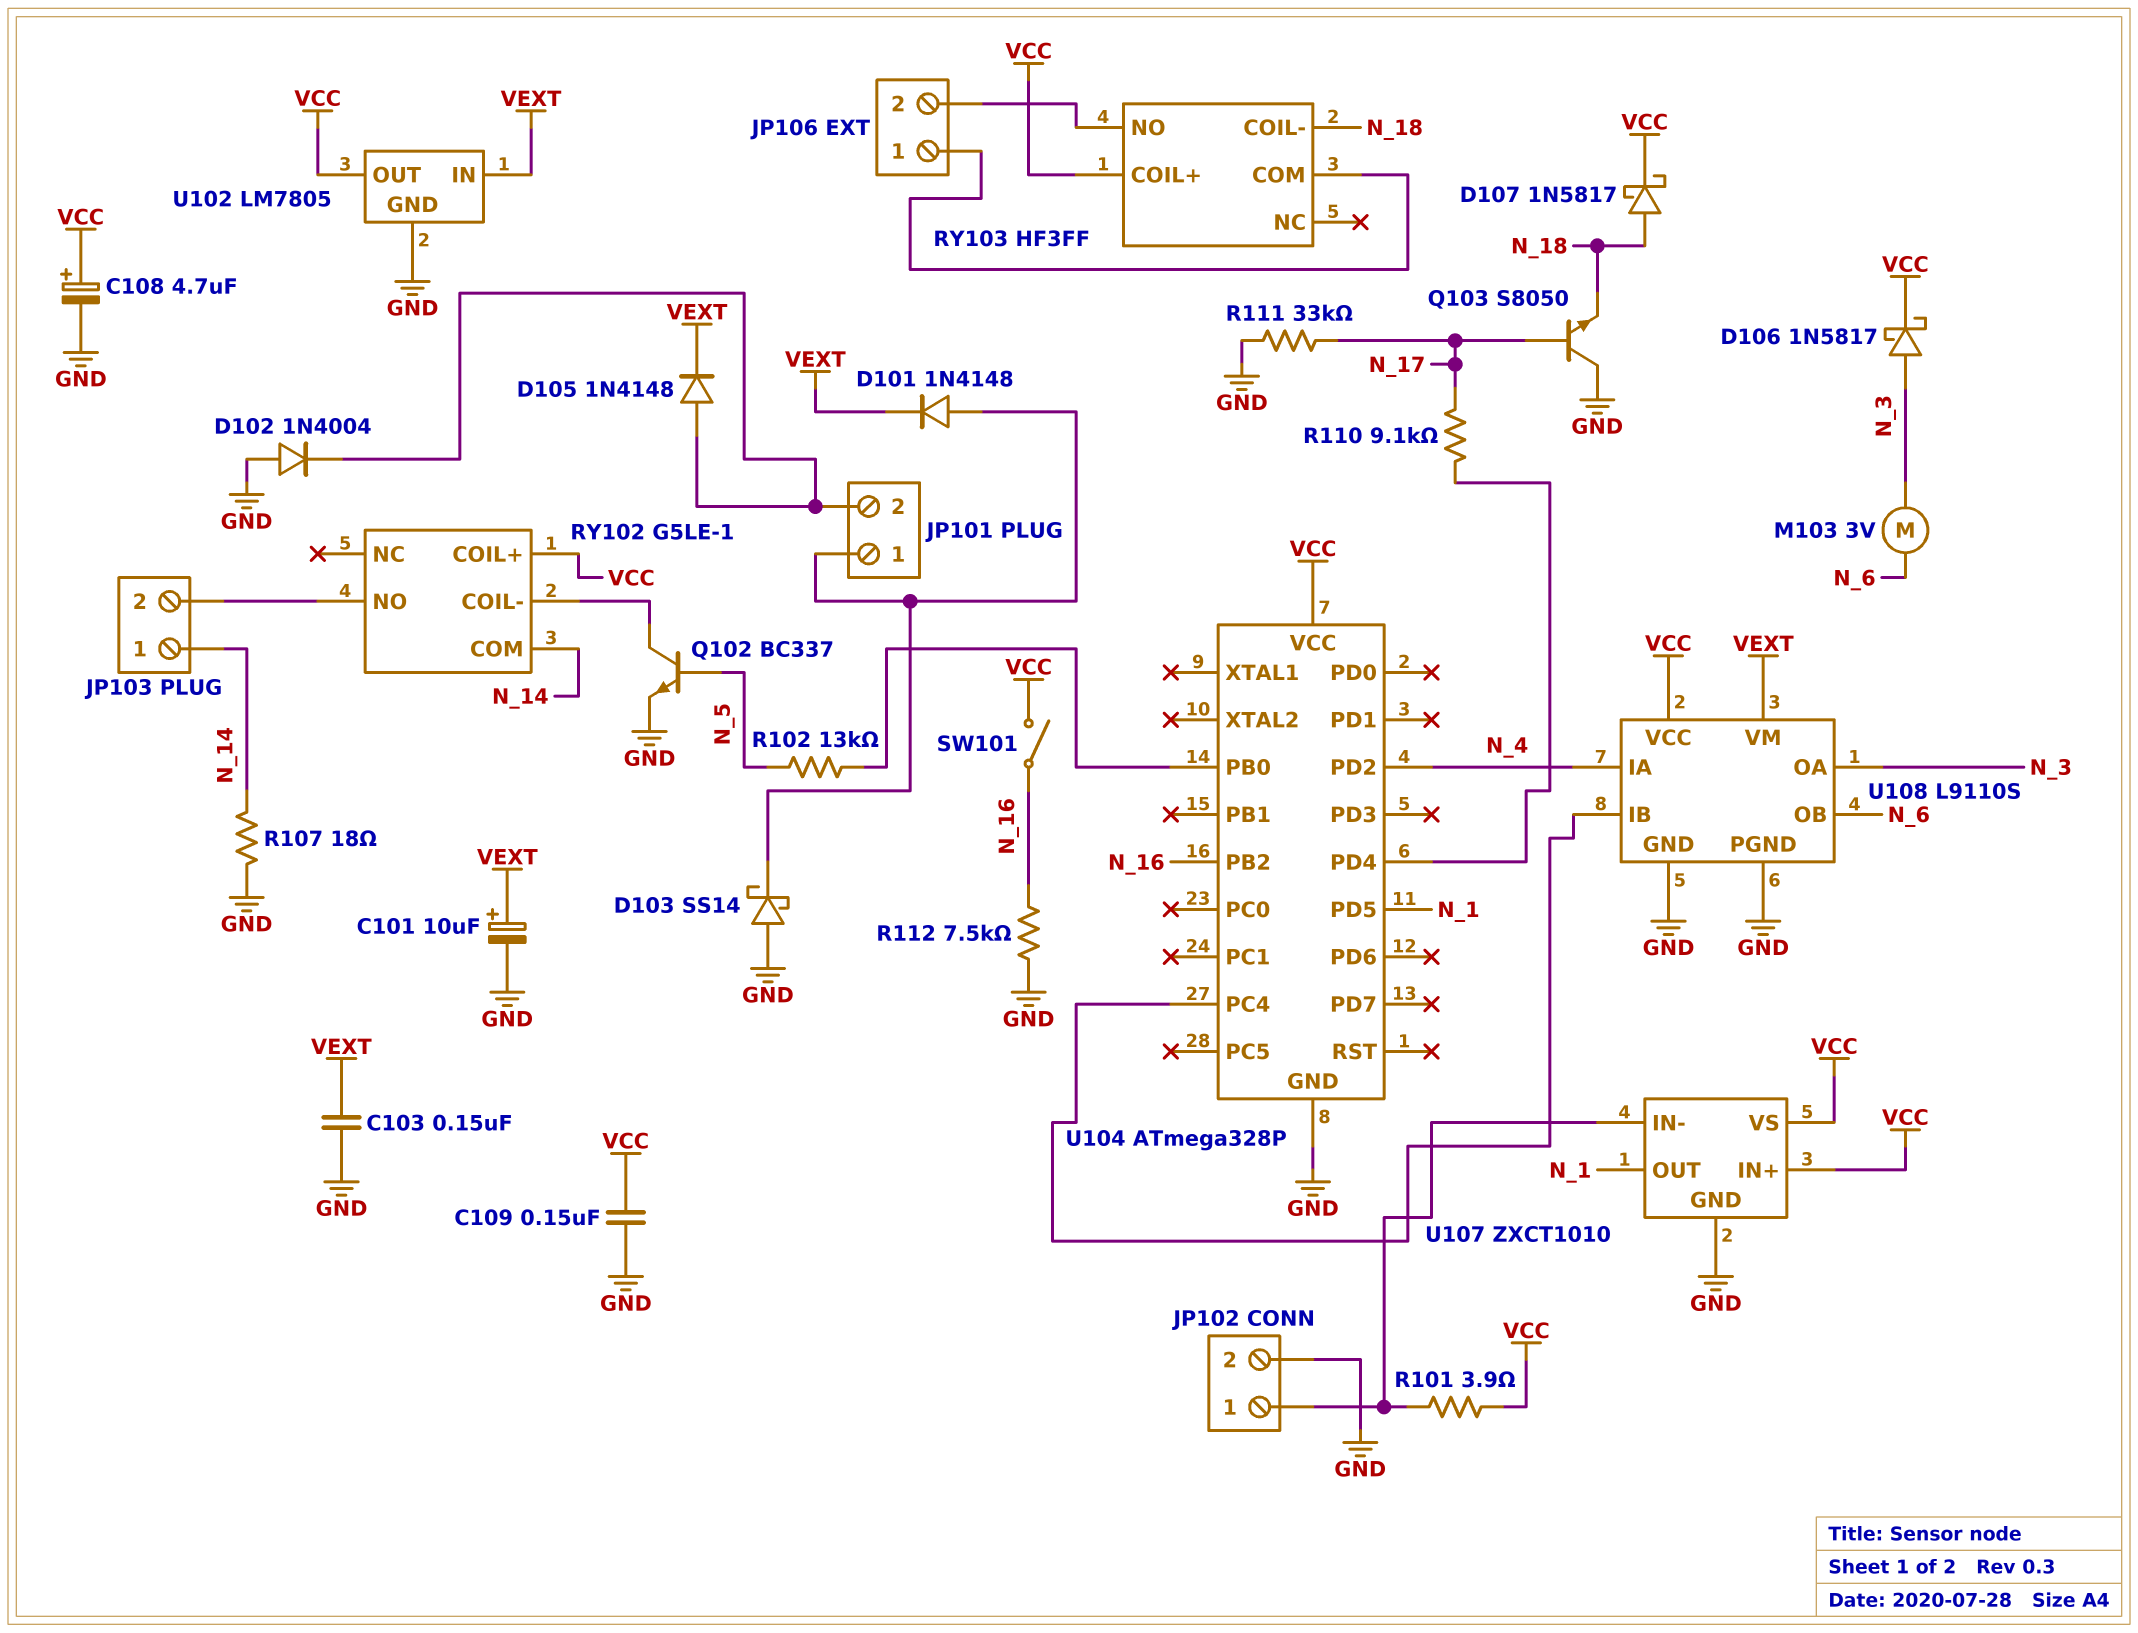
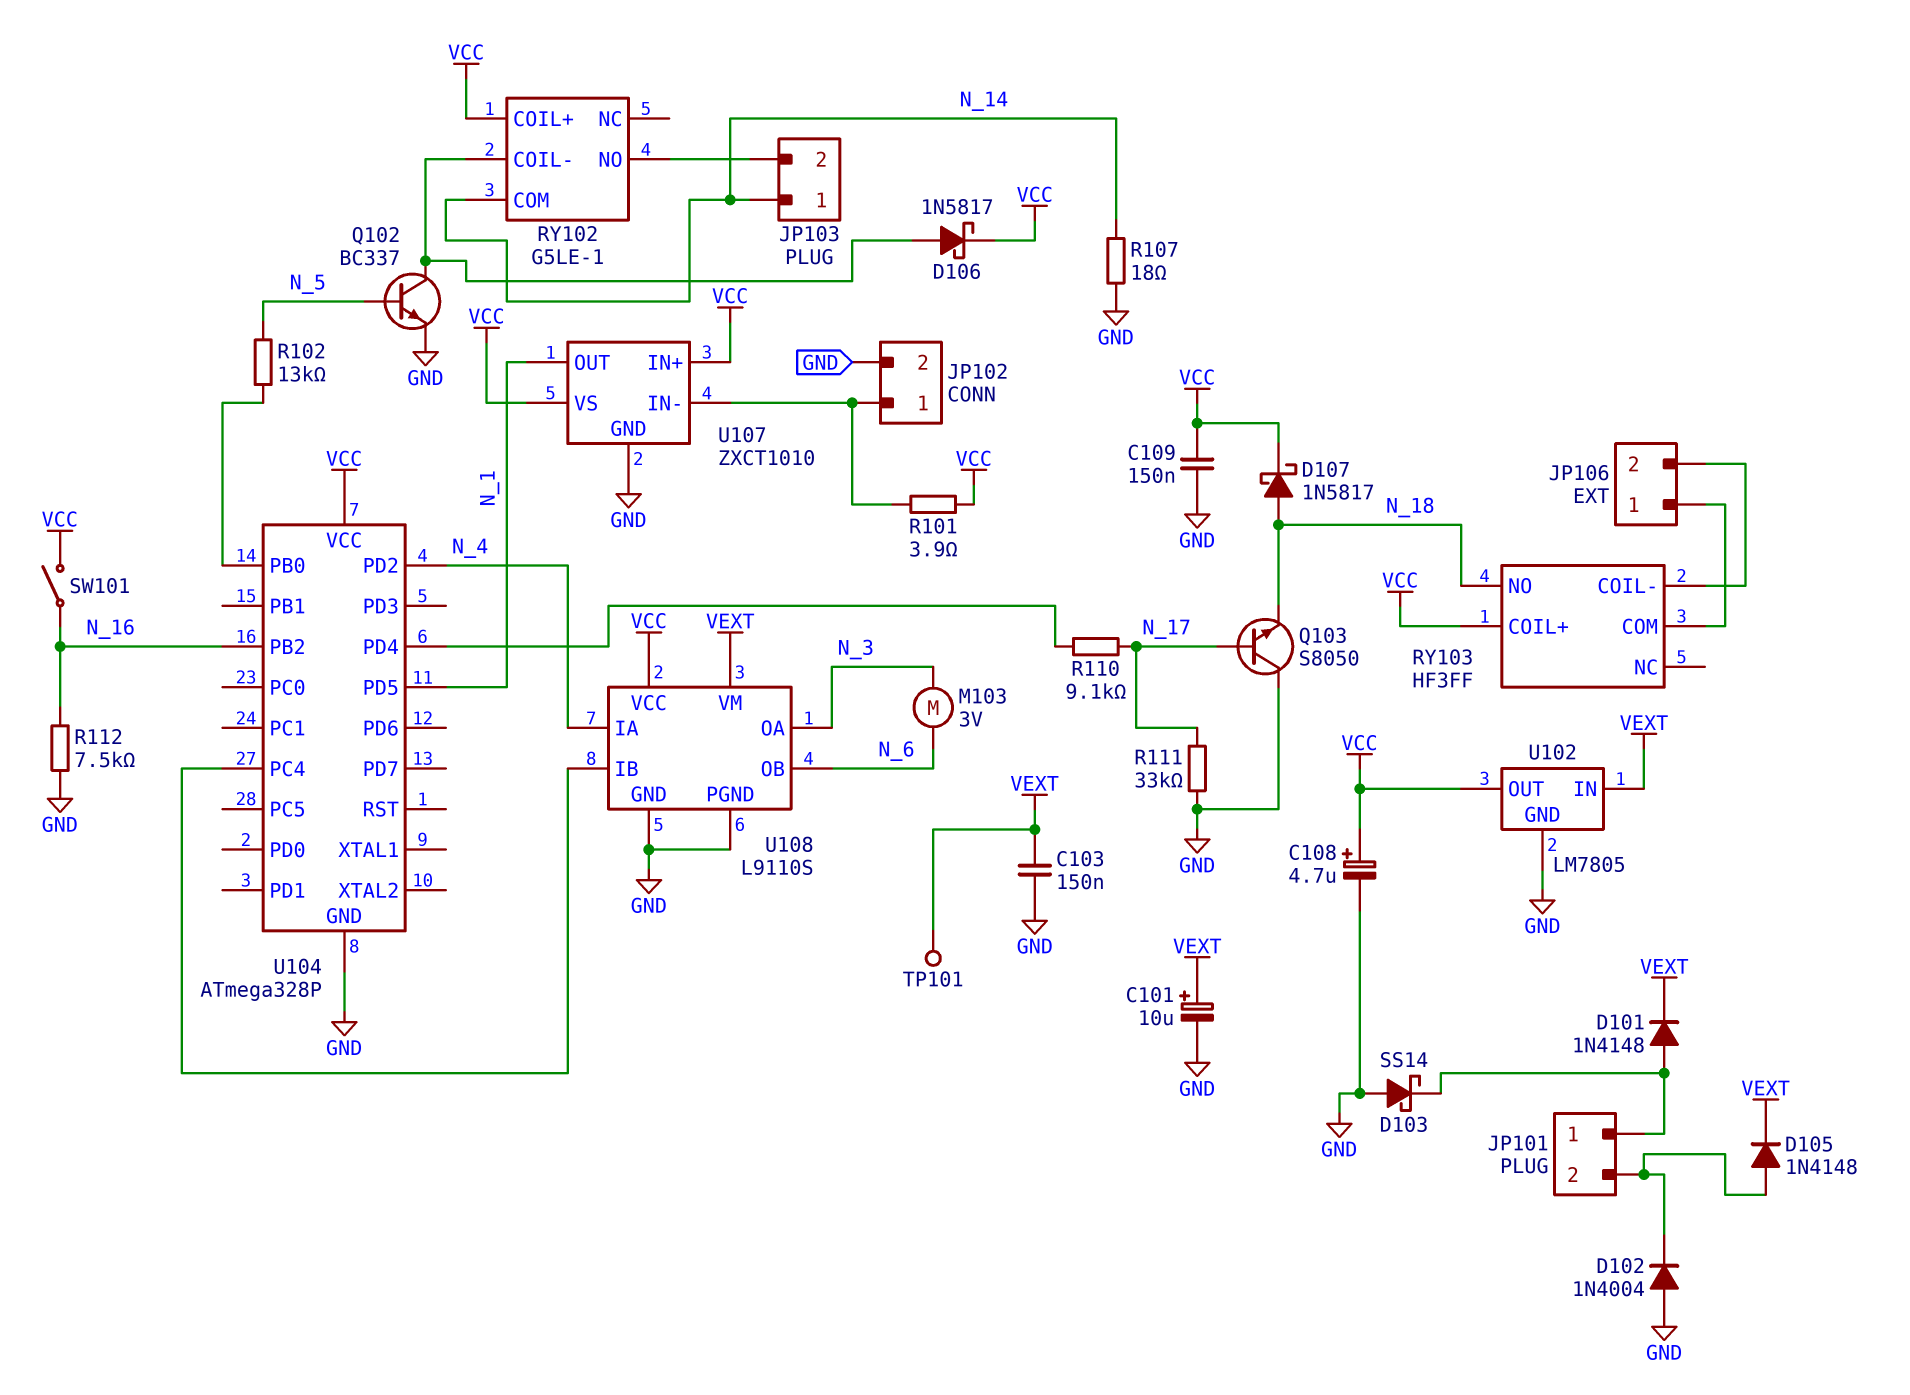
D106: schottky 1N5817 (A N_3, K VCC) -> schottky 1N5817 (A RY102/COIL-, K VCC)
RY103 pin COIL-: N_18 -> JP106/2
RY103 pin NO: JP106/2 -> N_18
TP101: none -> test point (VEXT)

